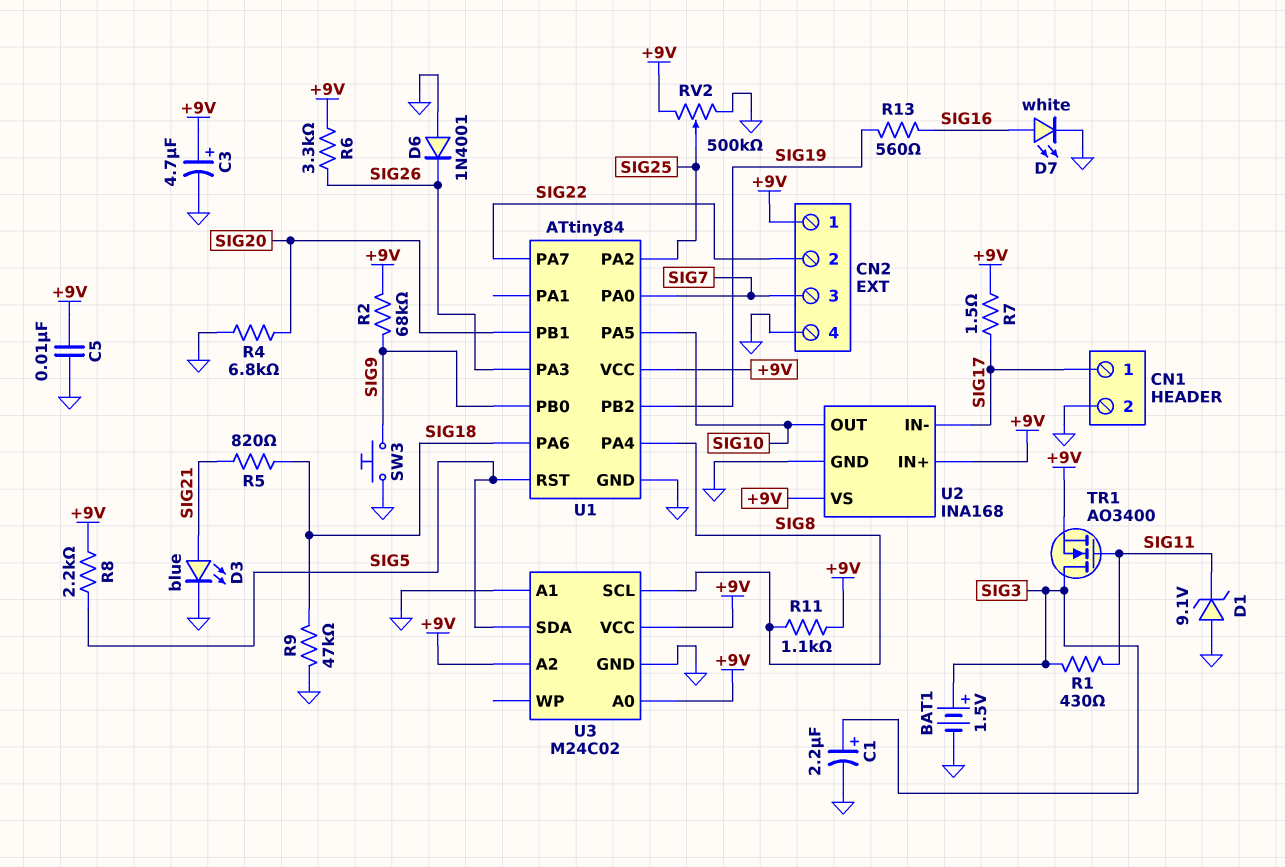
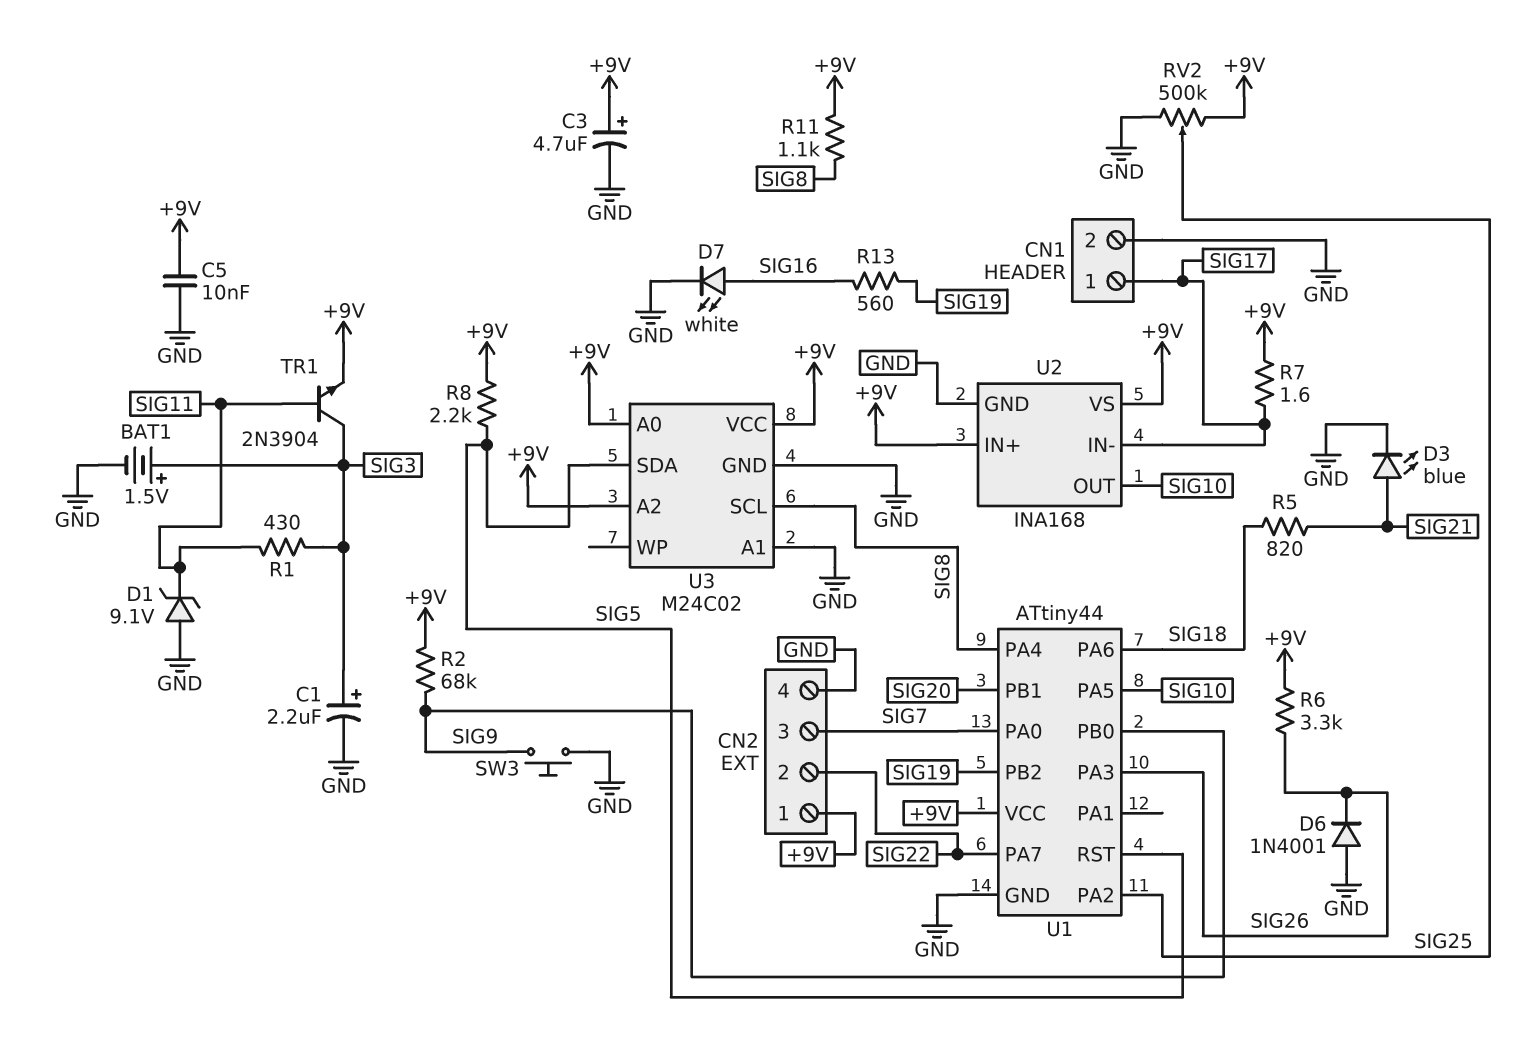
R4: 6.8k (GND, SIG20) -> none
R7: 1.5 (+9V, SIG17) -> 1.6 (+9V, SIG17)
R9: 47k (GND, SIG18) -> none
TR1: NMOS AO3400 (G SIG11, D SIG3, S +9V) -> NPN 2N3904 (B SIG11, C SIG3, E +9V)
U1: ATtiny84 -> ATtiny44

